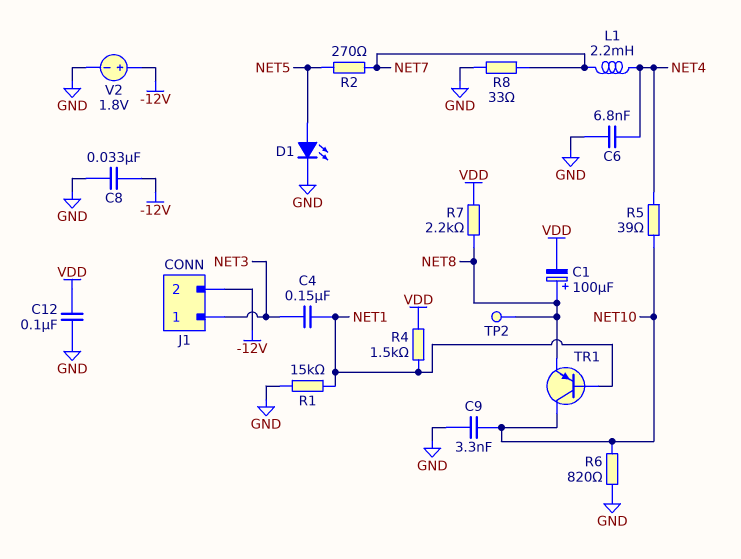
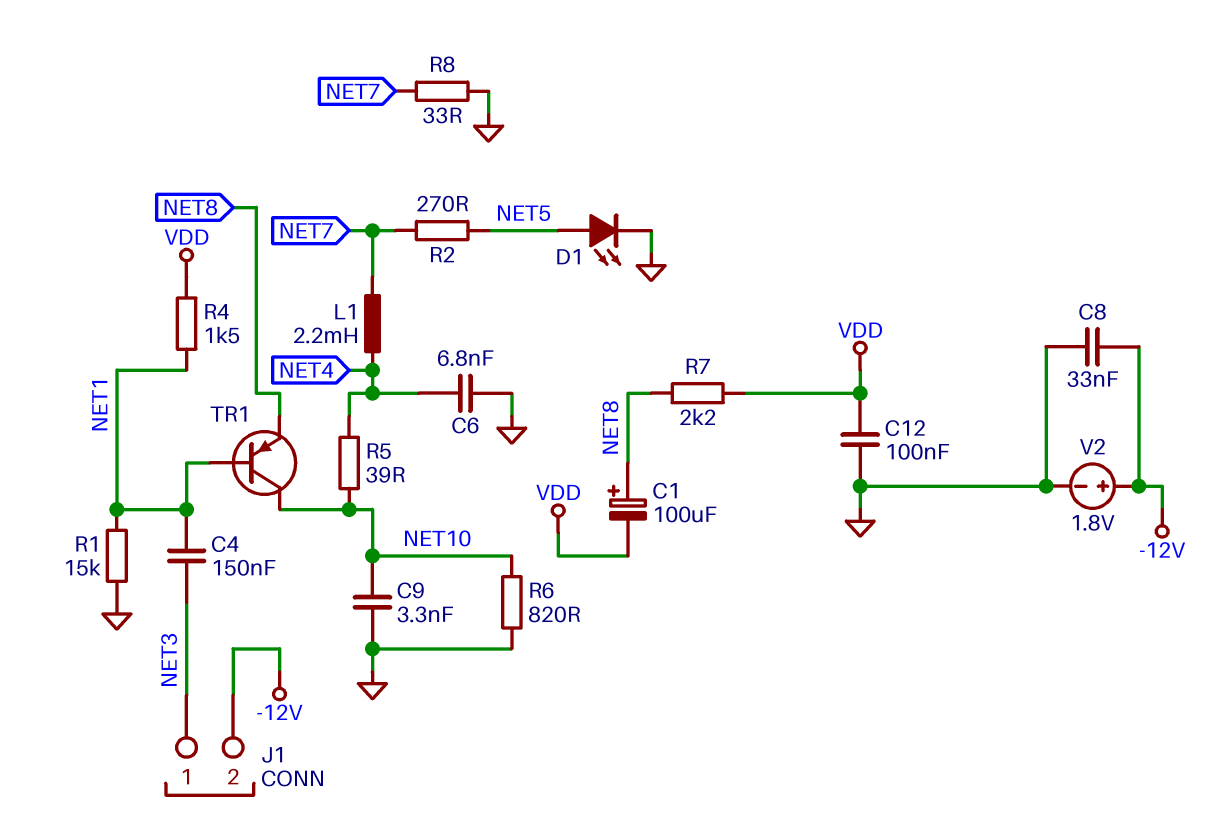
TP2: test point (NET8) -> none

